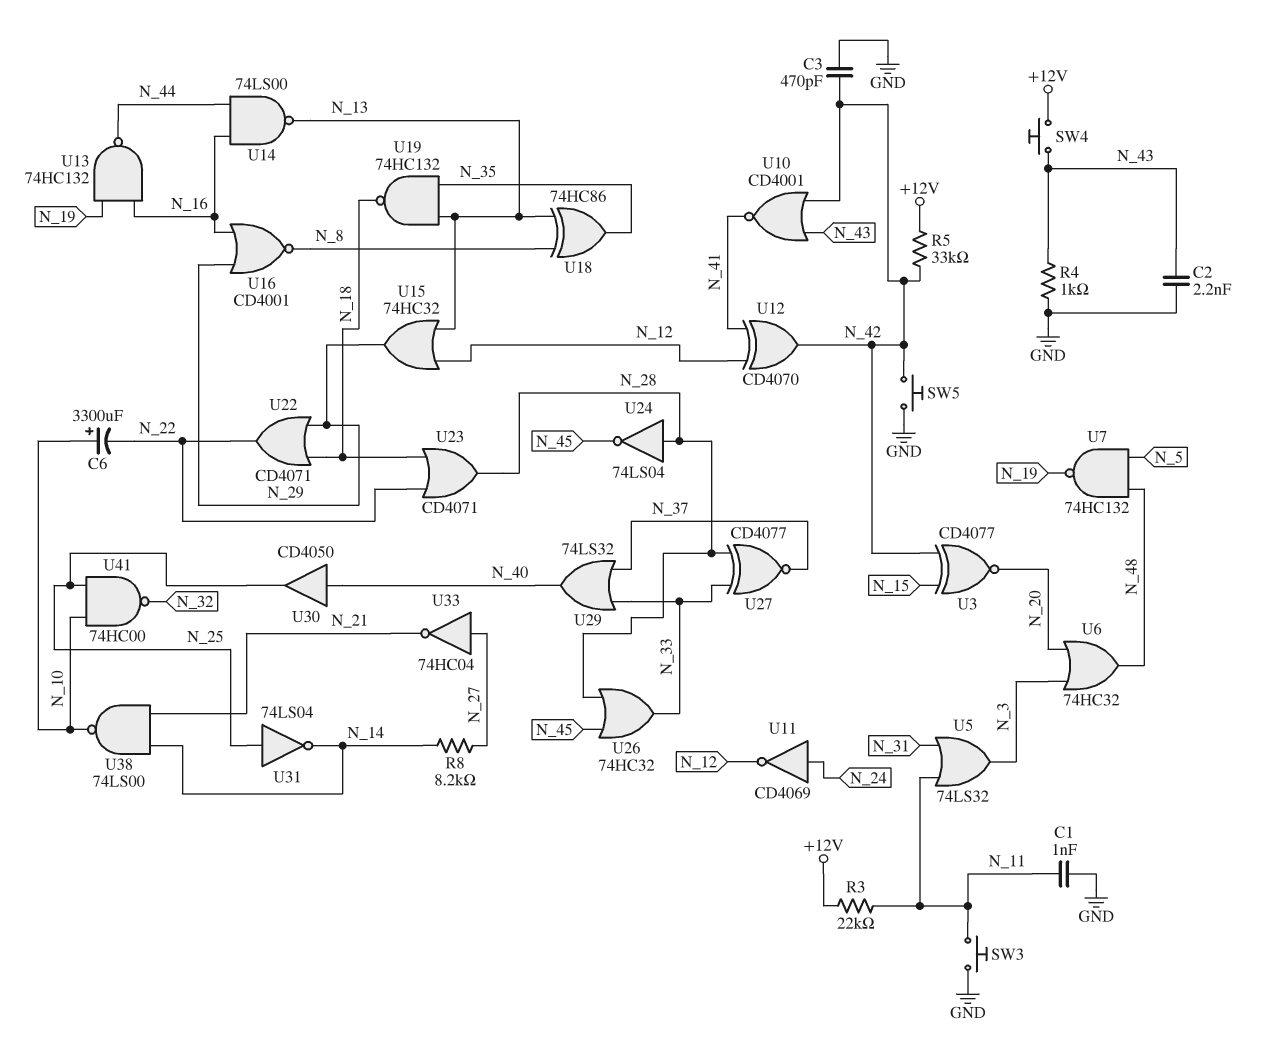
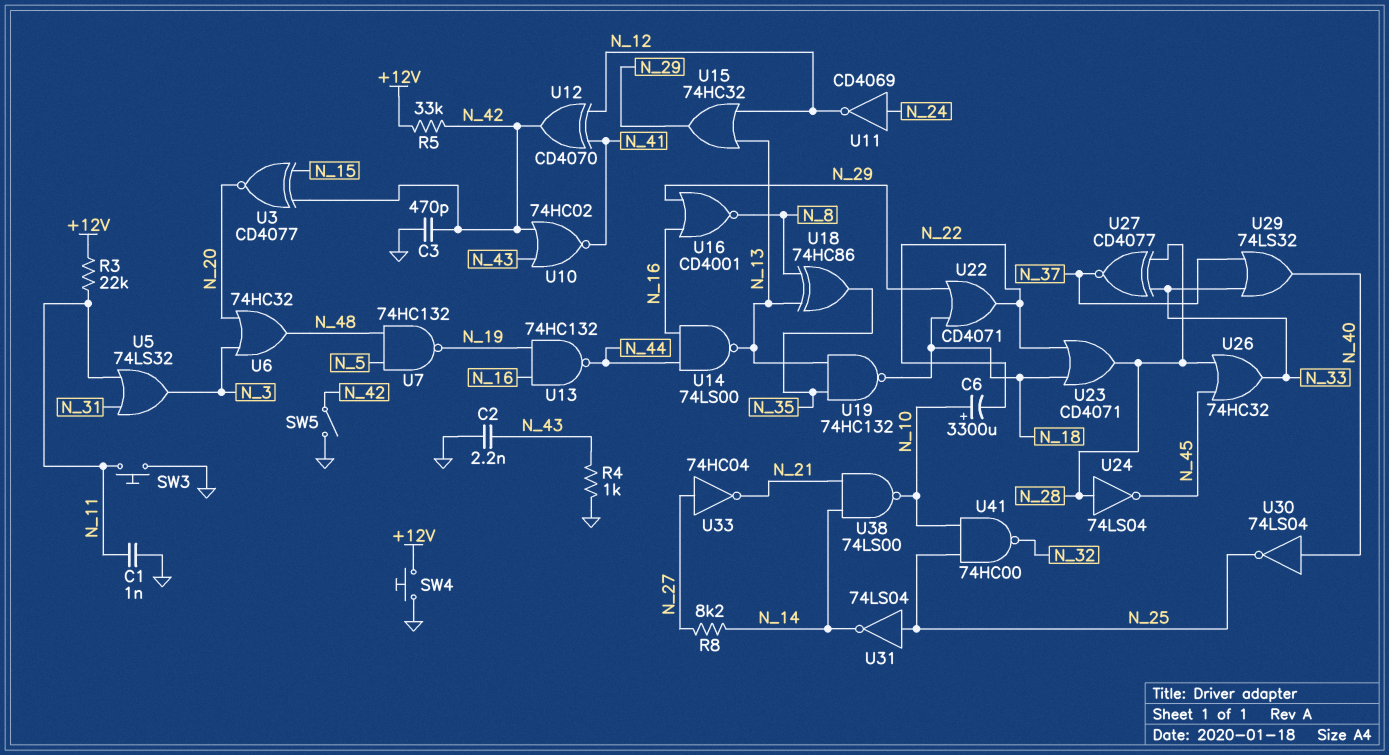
SW4: button (+12V, N_43) -> button (+12V, GND)
SW5: button (GND, N_42) -> switch (GND, N_42)
U10: NOR CD4001 (in N_42, in N_43, out N_41) -> NOR 74HC02 (in N_42, in N_43, out N_41)
U30: buffer CD4050 (in N_40, out N_25) -> NOT 74LS04 (in N_40, out N_25)

